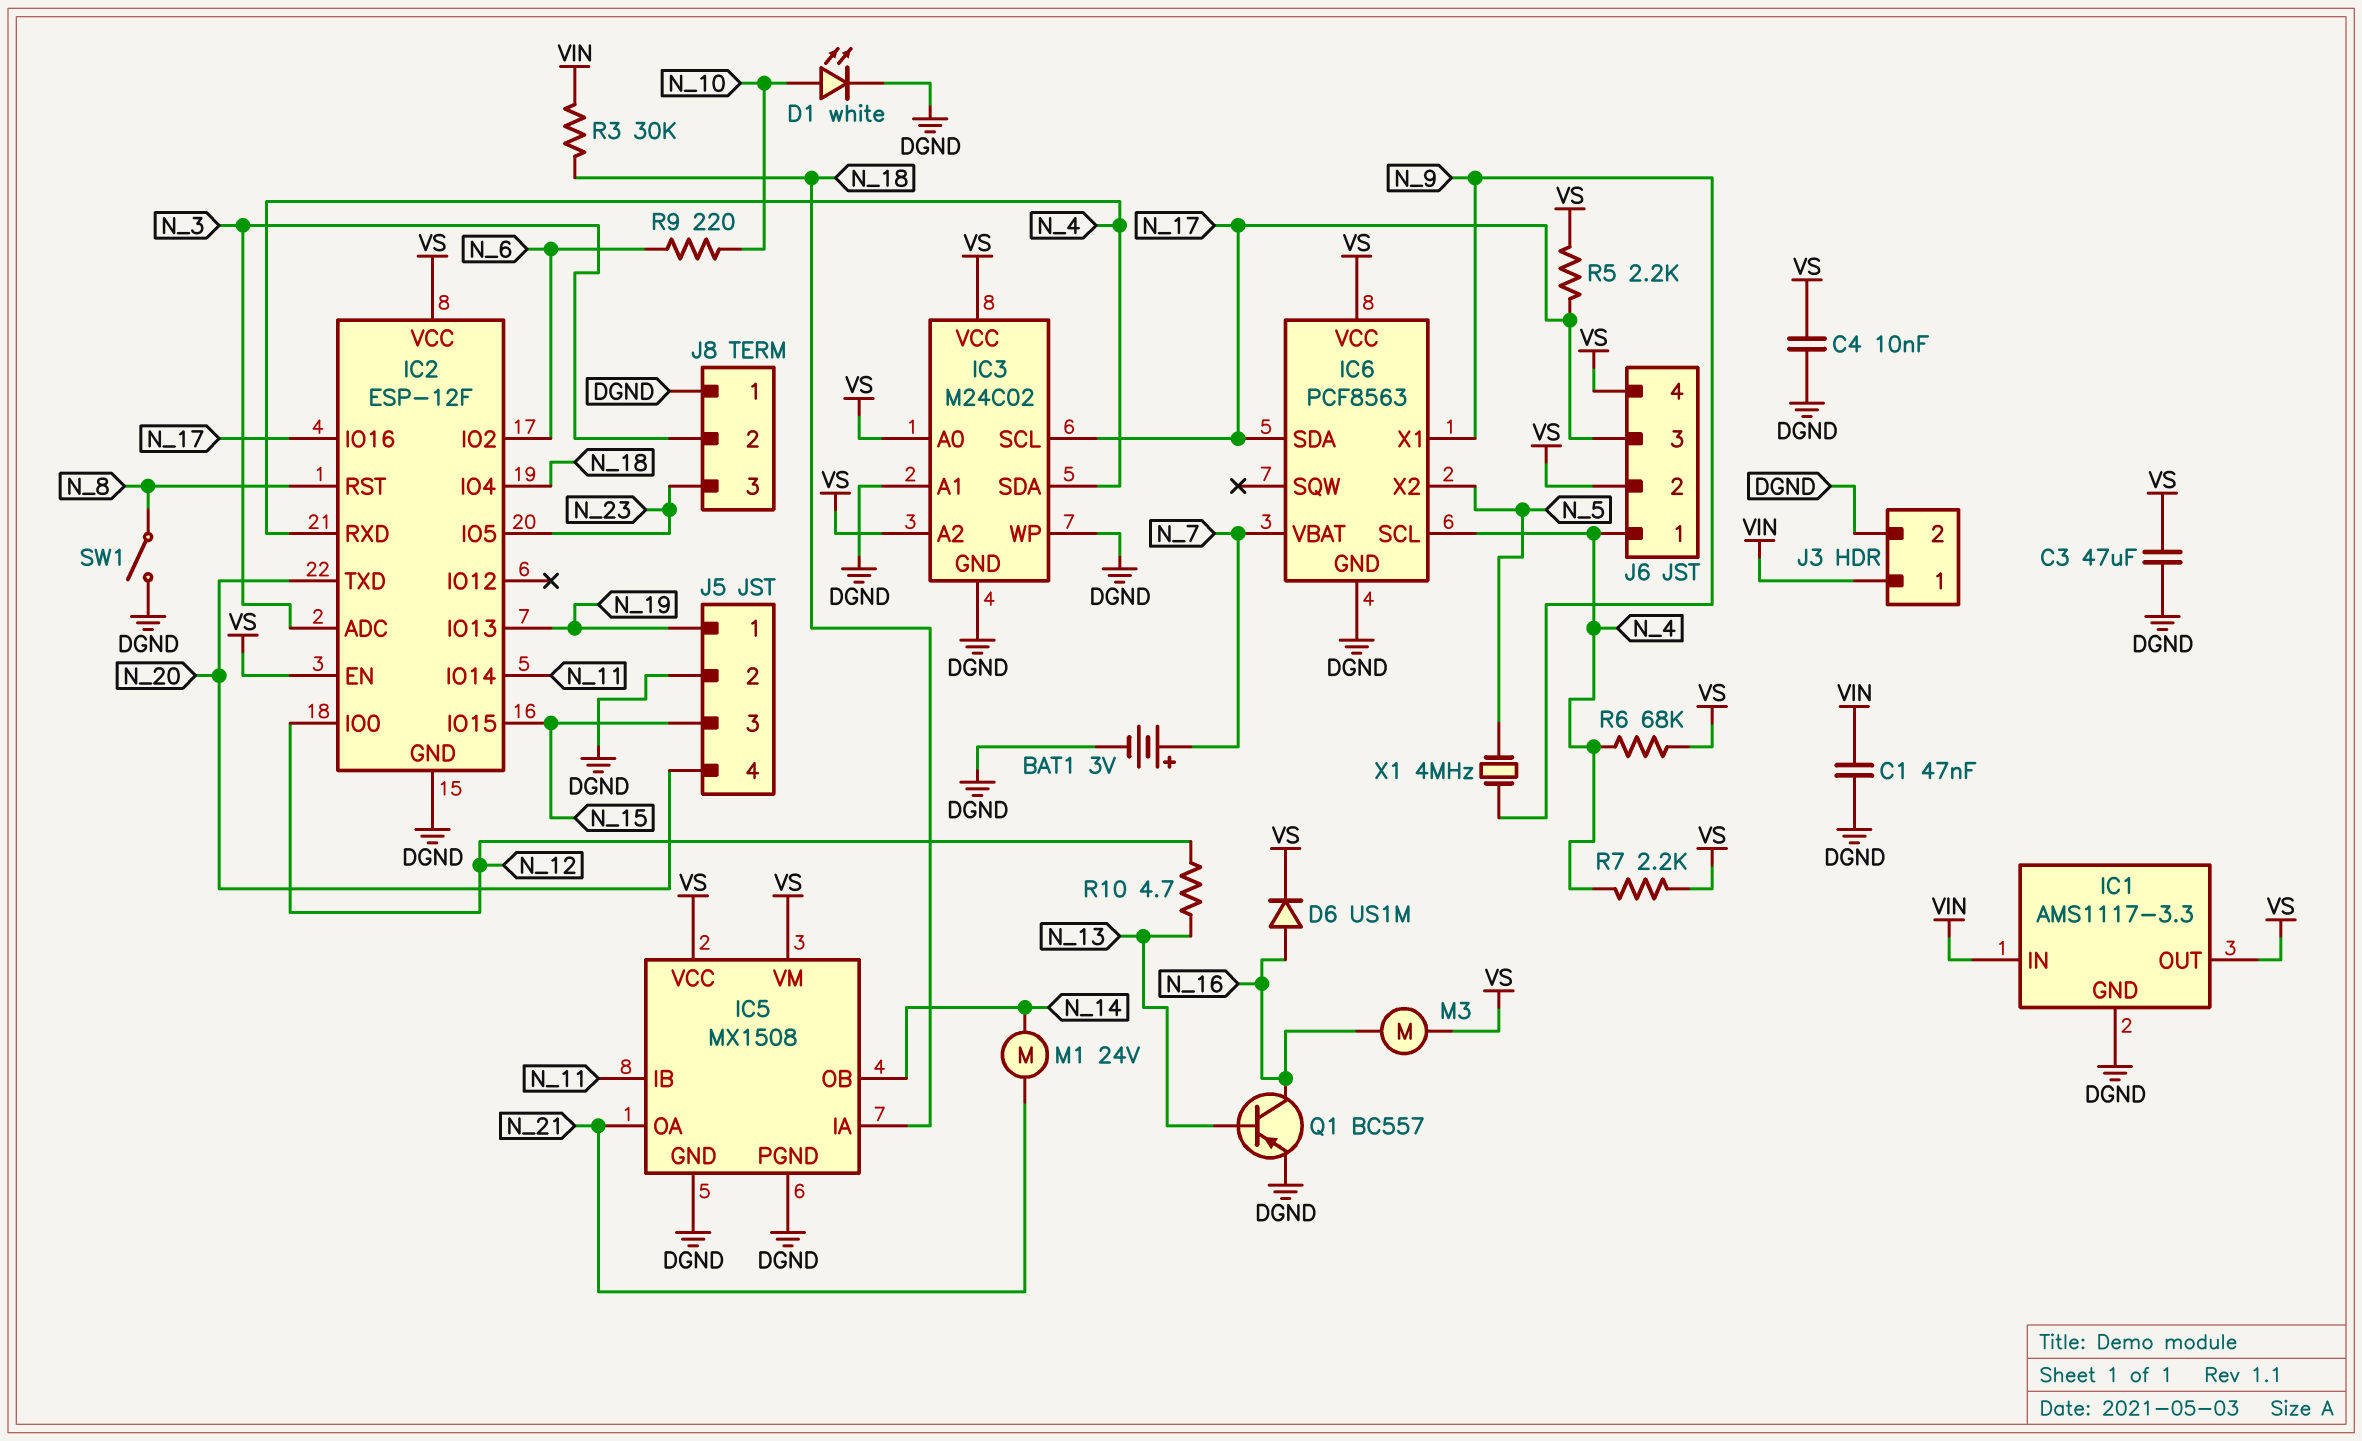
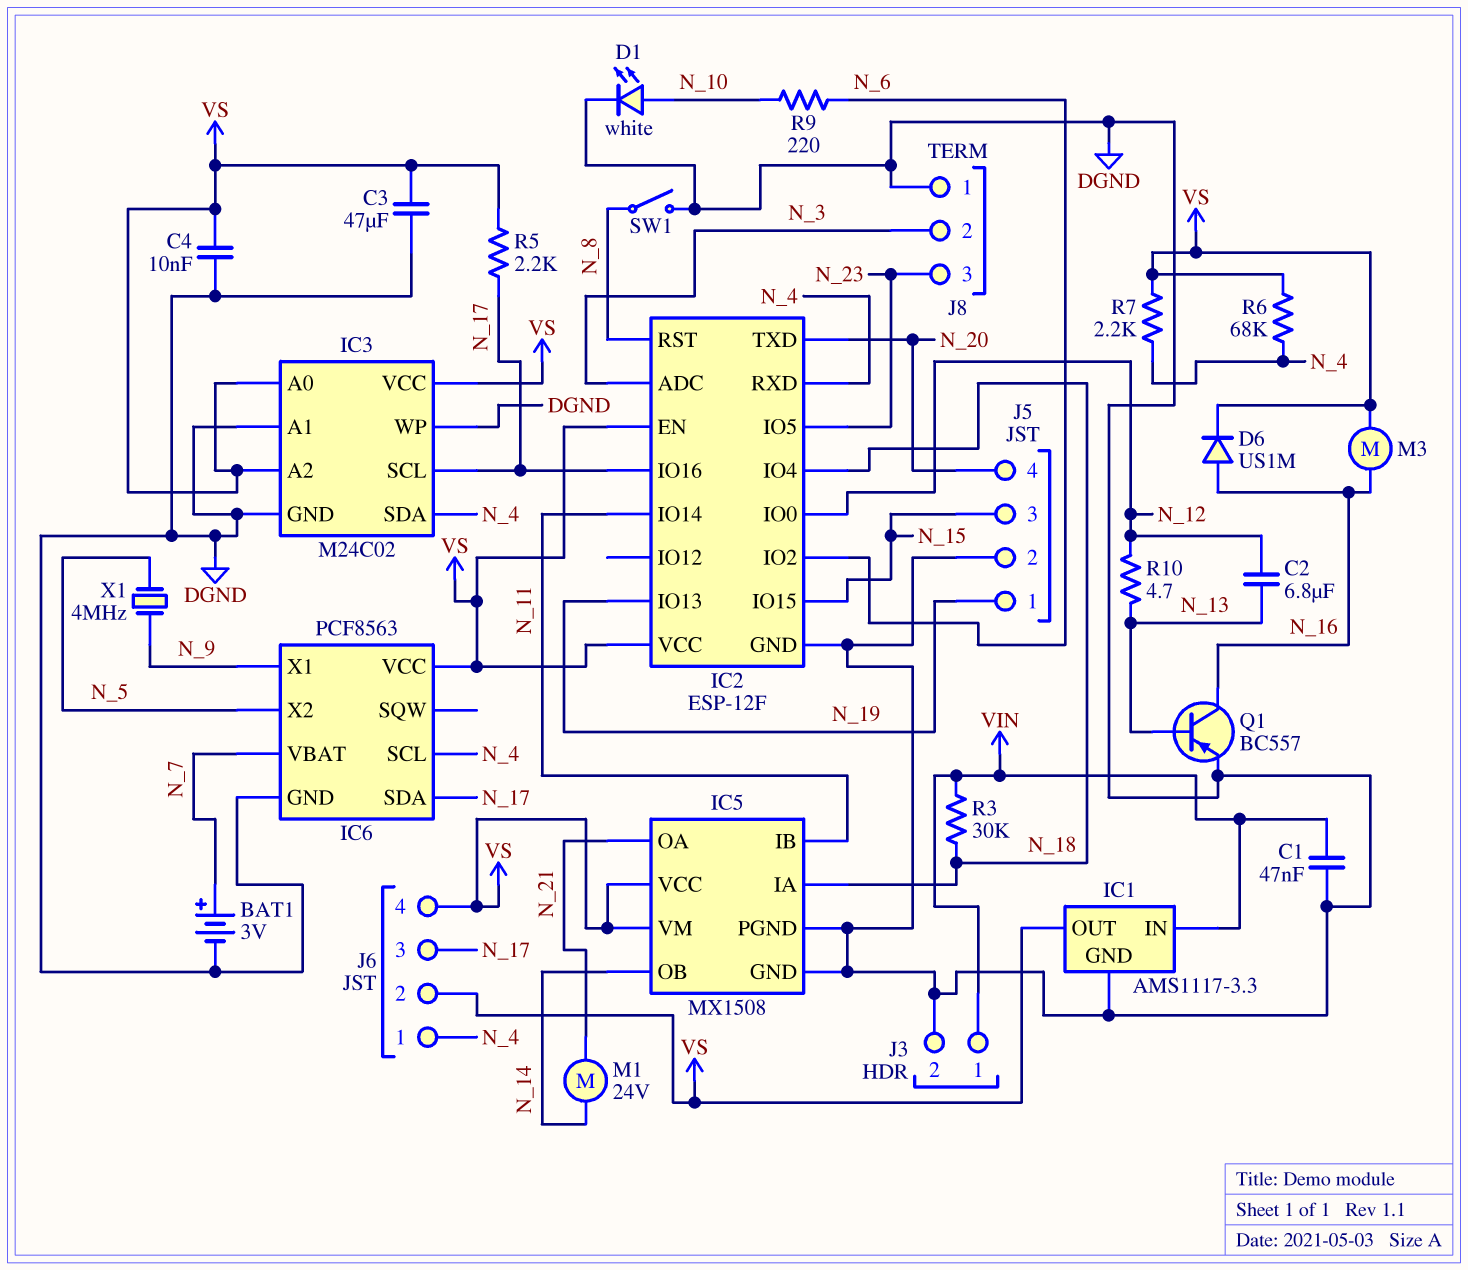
C2: none -> 6.8uF (N_12, N_13)

